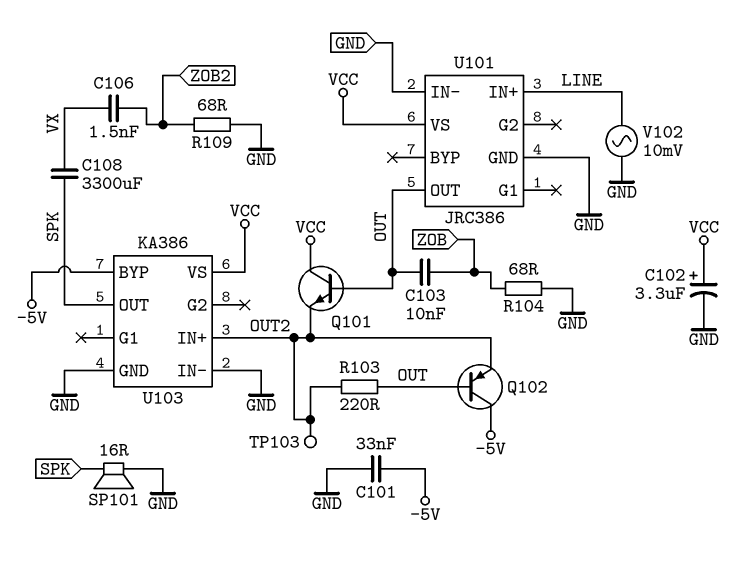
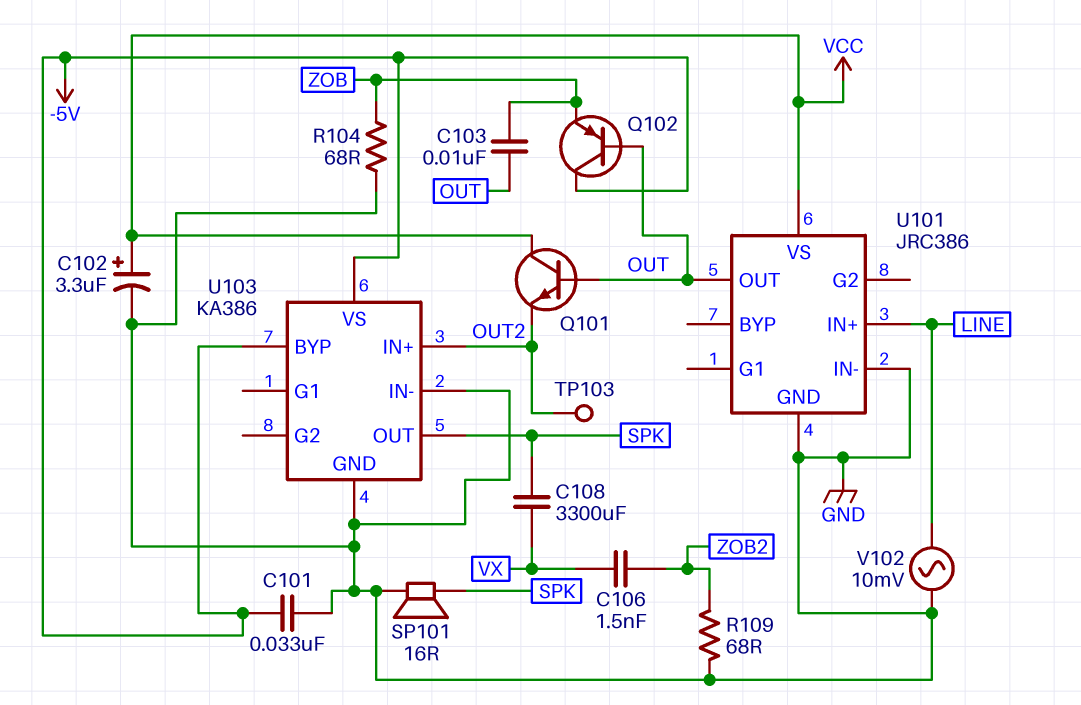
Q102: PNP (B OUT, C -5V, E OUT2) -> PNP (B OUT, C -5V, E ZOB)
R103: 220 (OUT, OUT2) -> none
U103 pin VS: VCC -> -5V

